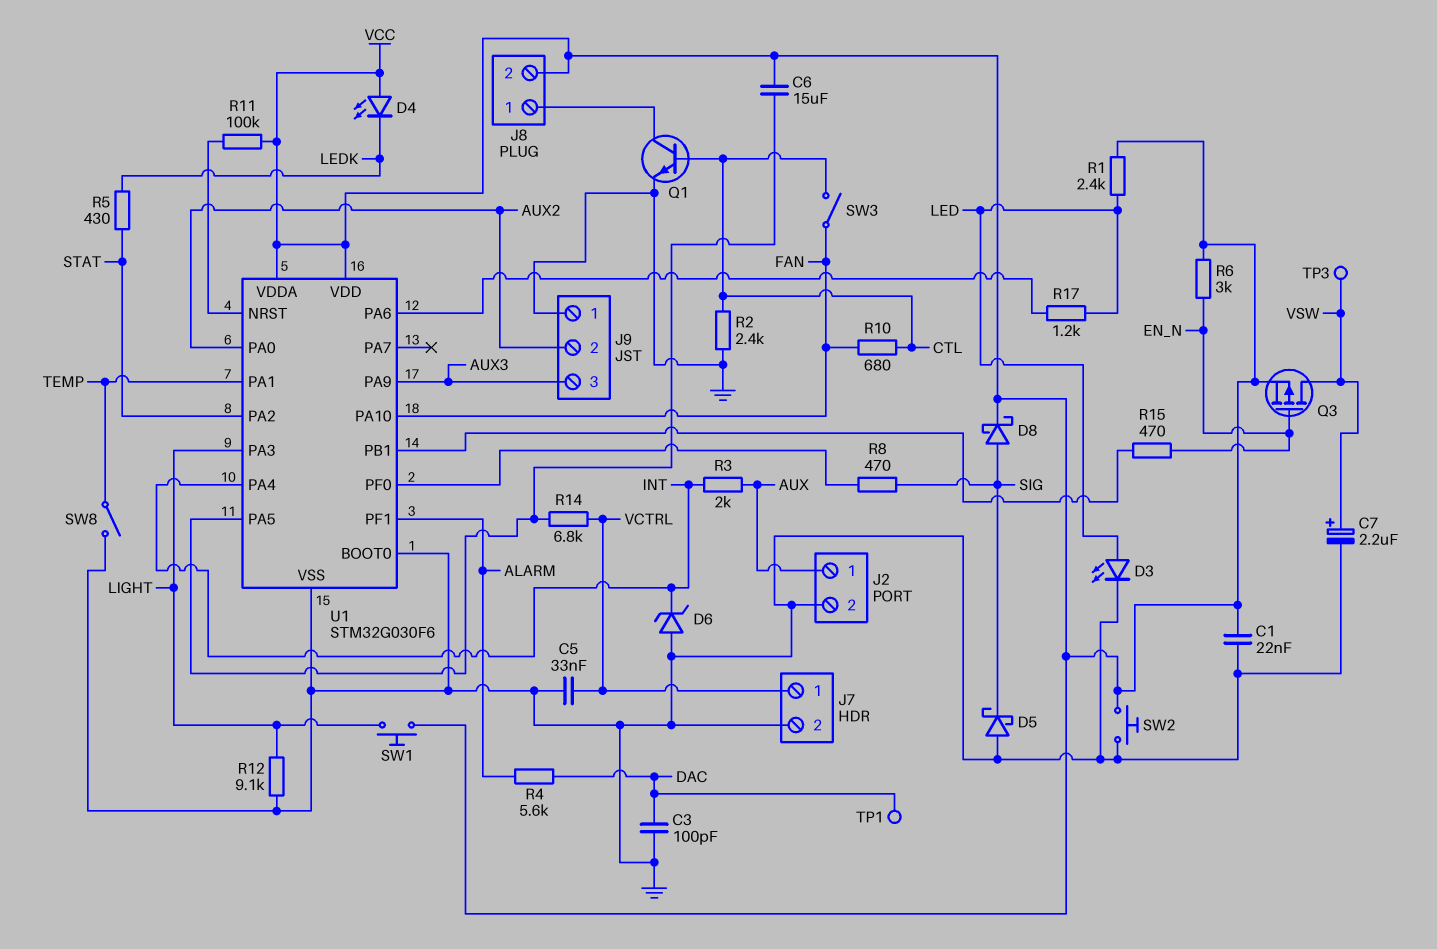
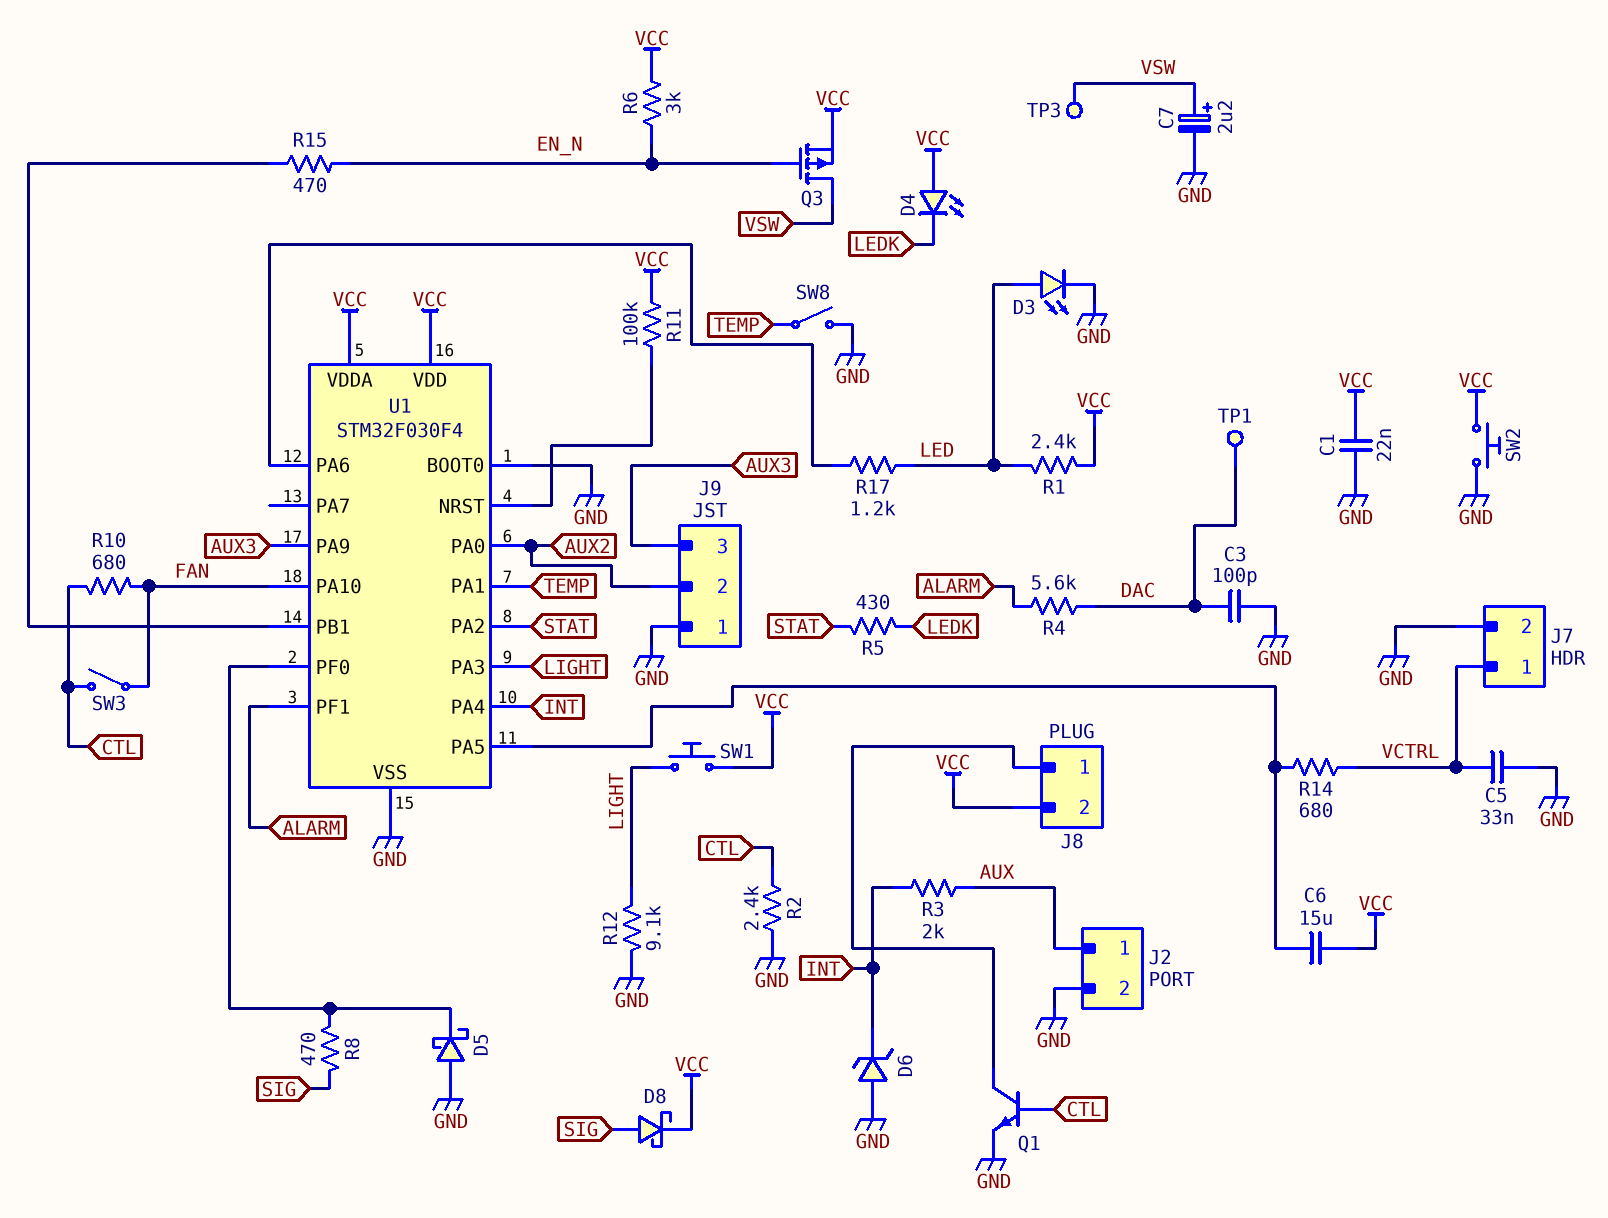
D5: schottky (A GND, K SIG) -> schottky (A GND, K U1/PF0)
R14: 6.8k (U1/PA5, VCTRL) -> 680 (U1/PA5, VCTRL)
U1: STM32G030F6 -> STM32F030F4

